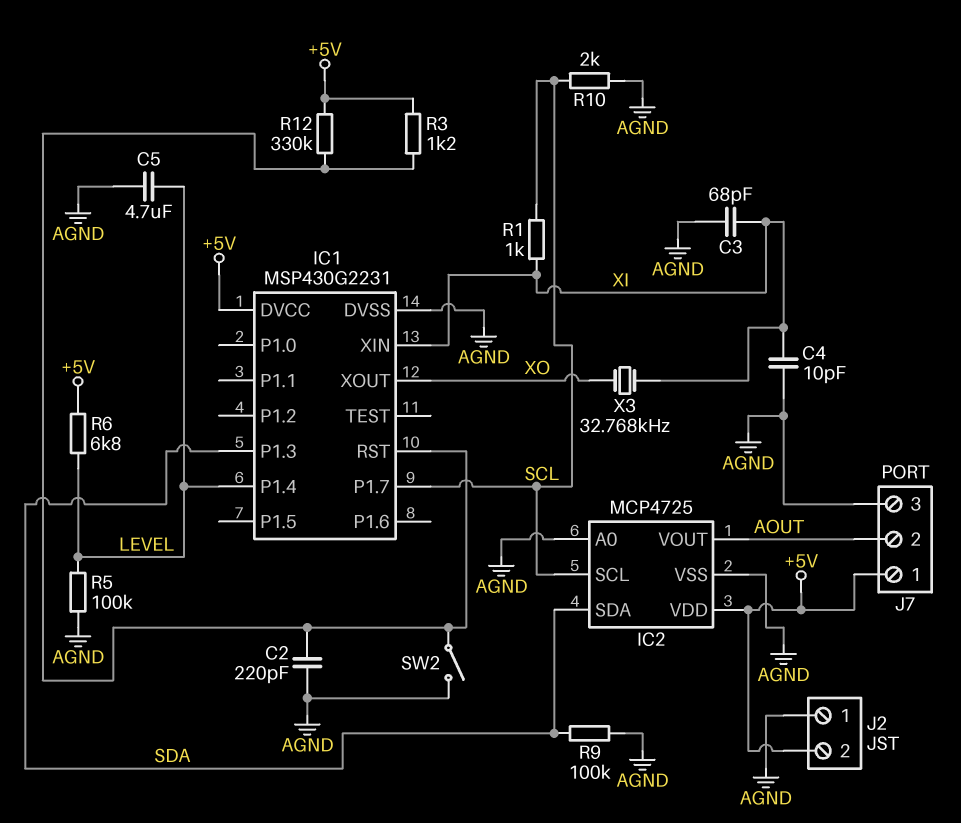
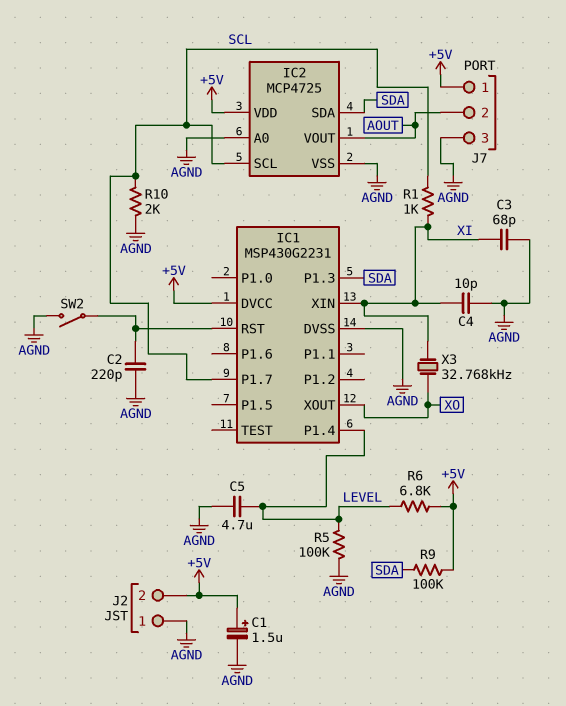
C1: none -> 1.5uF (plus +5V, minus AGND)
R3: 1.2k (+5V, IC1/RST) -> none
R9: 100k (AGND, SDA) -> 100k (+5V, SDA)
R12: 330k (+5V, IC1/RST) -> none

